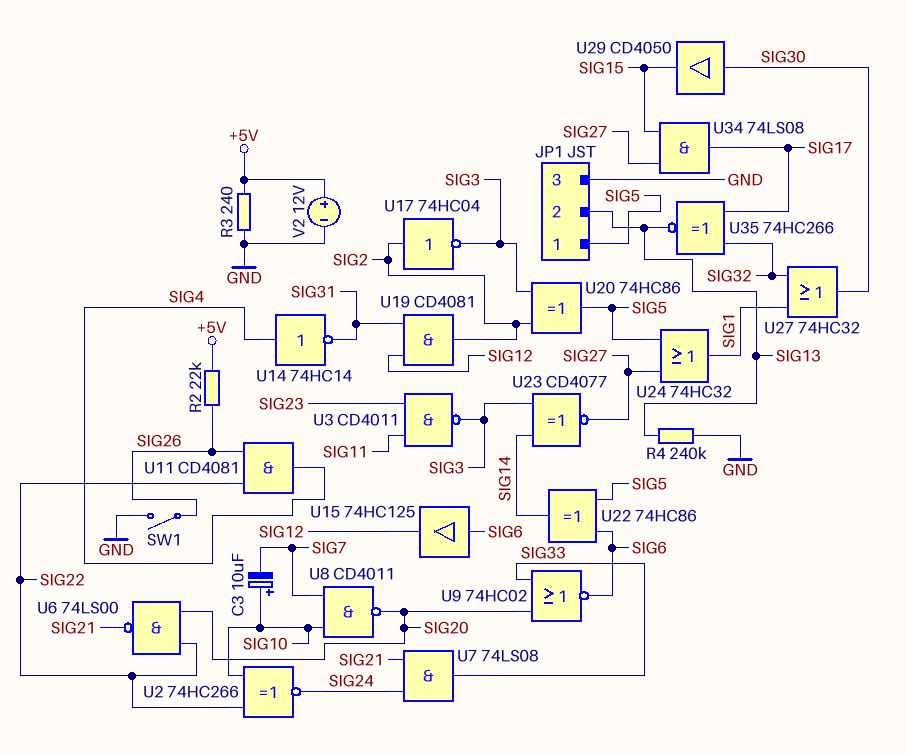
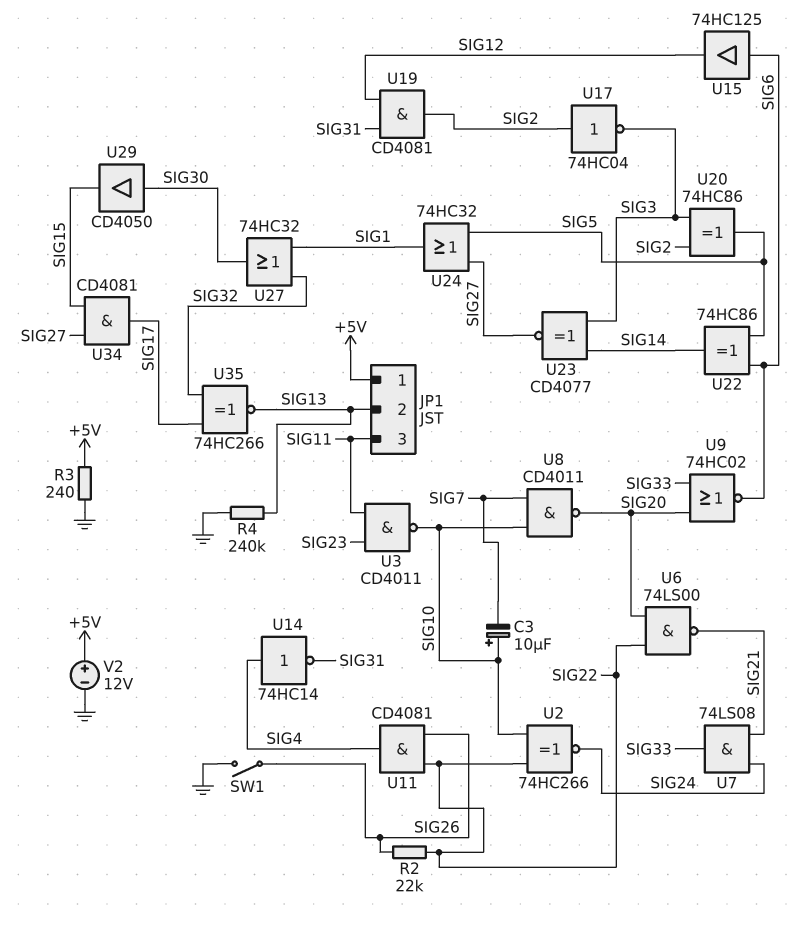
JP1 pin 1: SIG5 -> +5V
JP1 pin 3: GND -> SIG11
R2: 22k (+5V, SIG26) -> 22k (SIG22, SIG26)
U3: NAND CD4011 (in SIG11, in SIG23, out SIG3) -> NAND CD4011 (in SIG11, in SIG23, out SIG10)
U34: AND 74LS08 (in SIG15, in SIG27, out SIG17) -> AND CD4081 (in SIG15, in SIG27, out SIG17)

